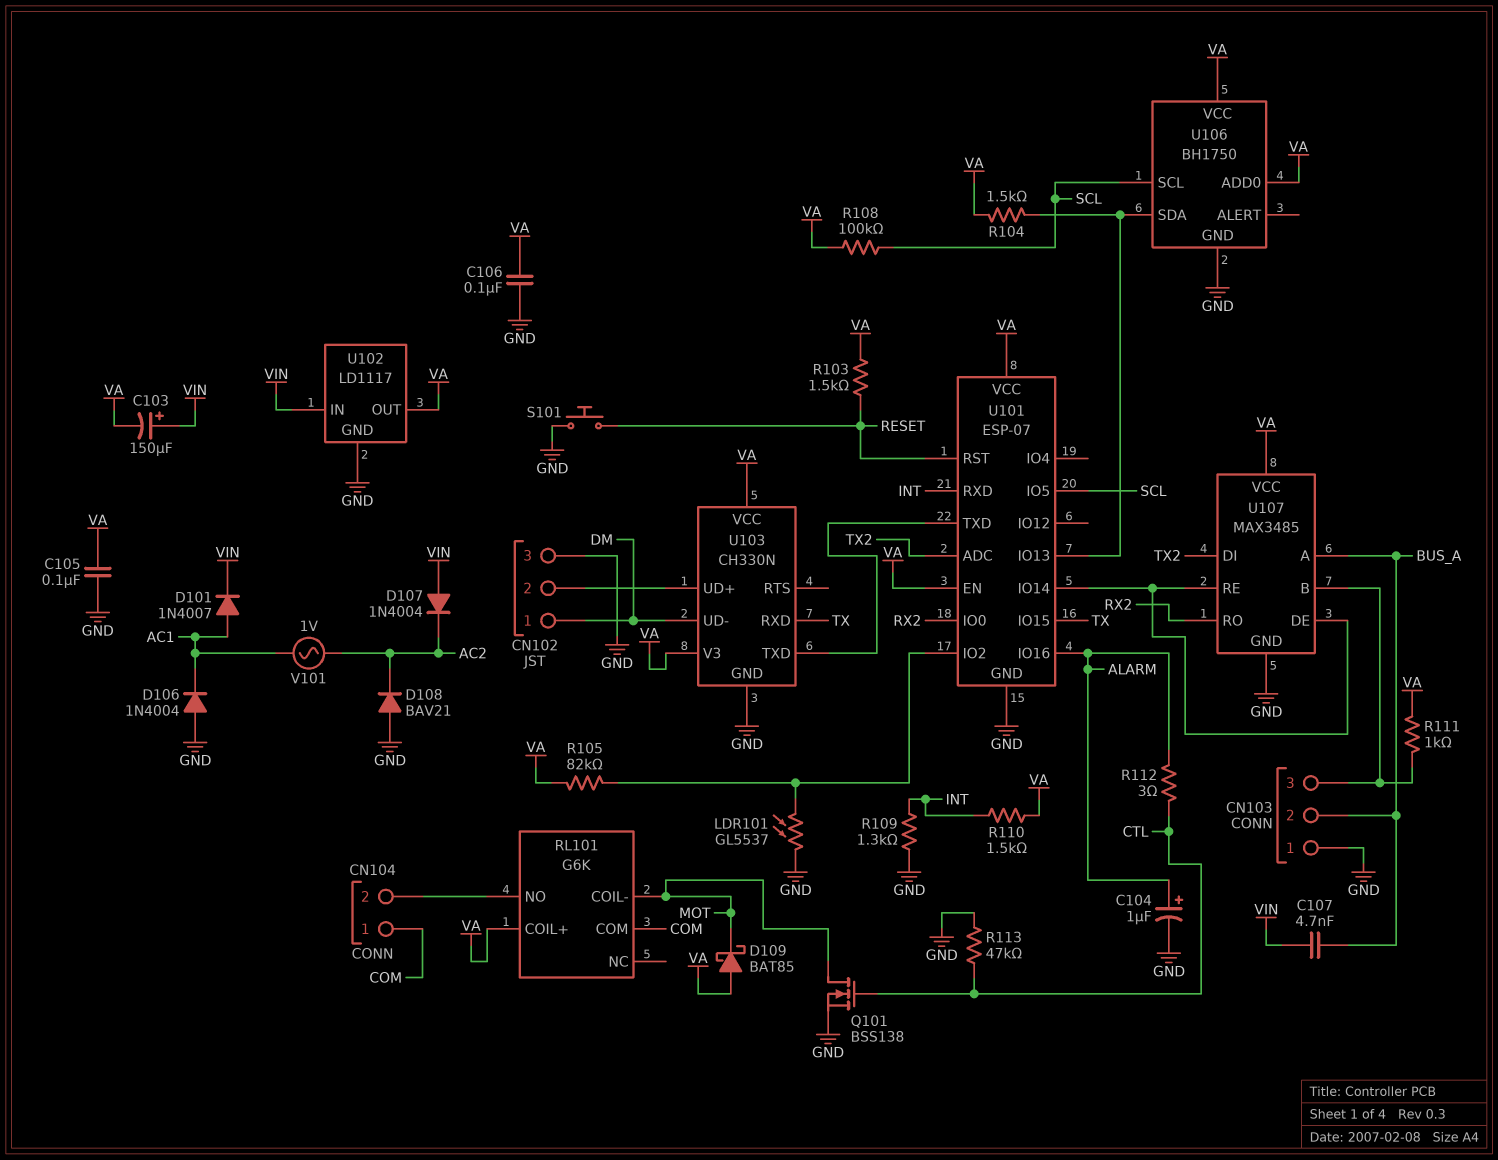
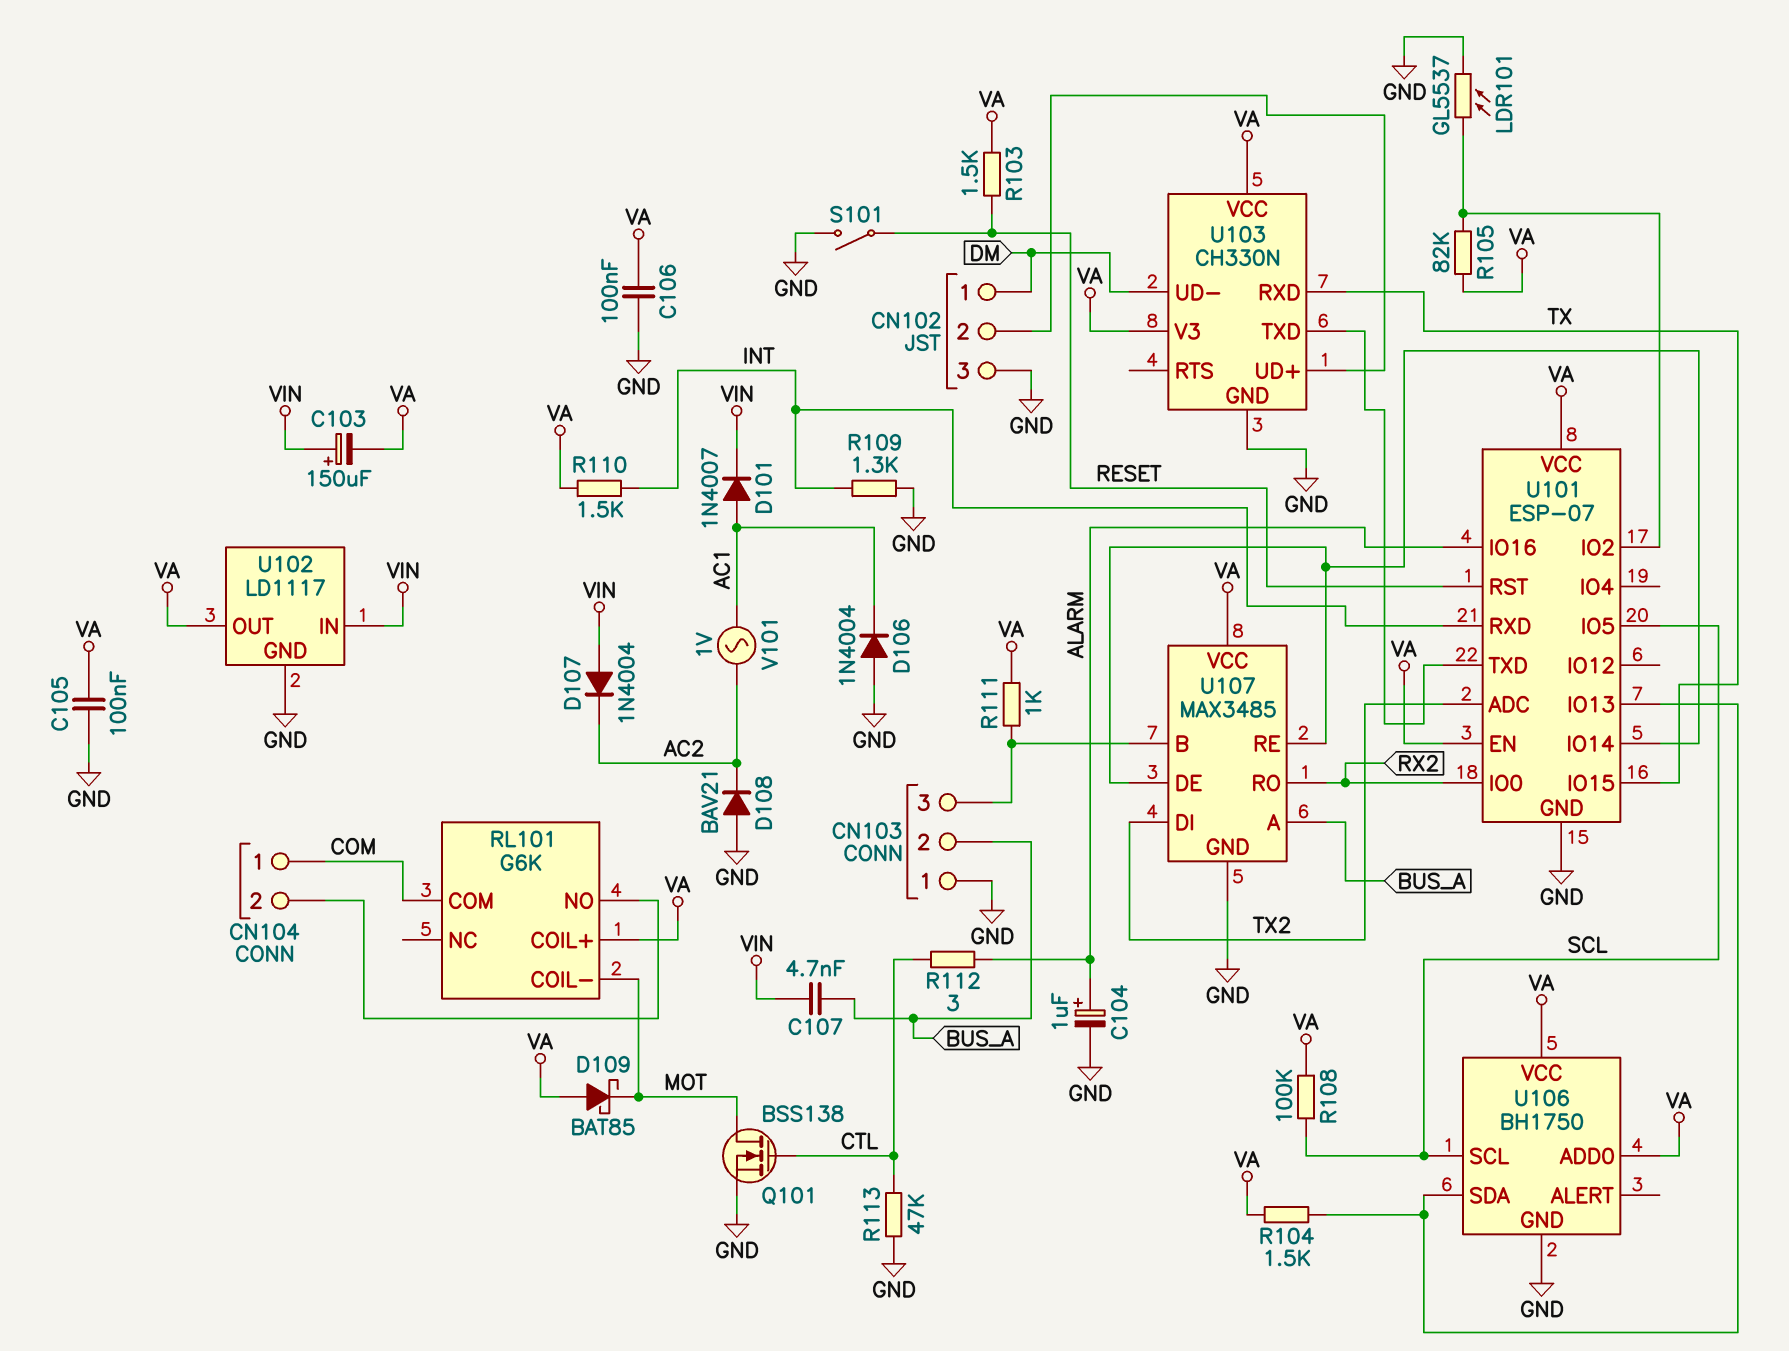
S101: button (GND, RESET) -> switch (GND, RESET)

